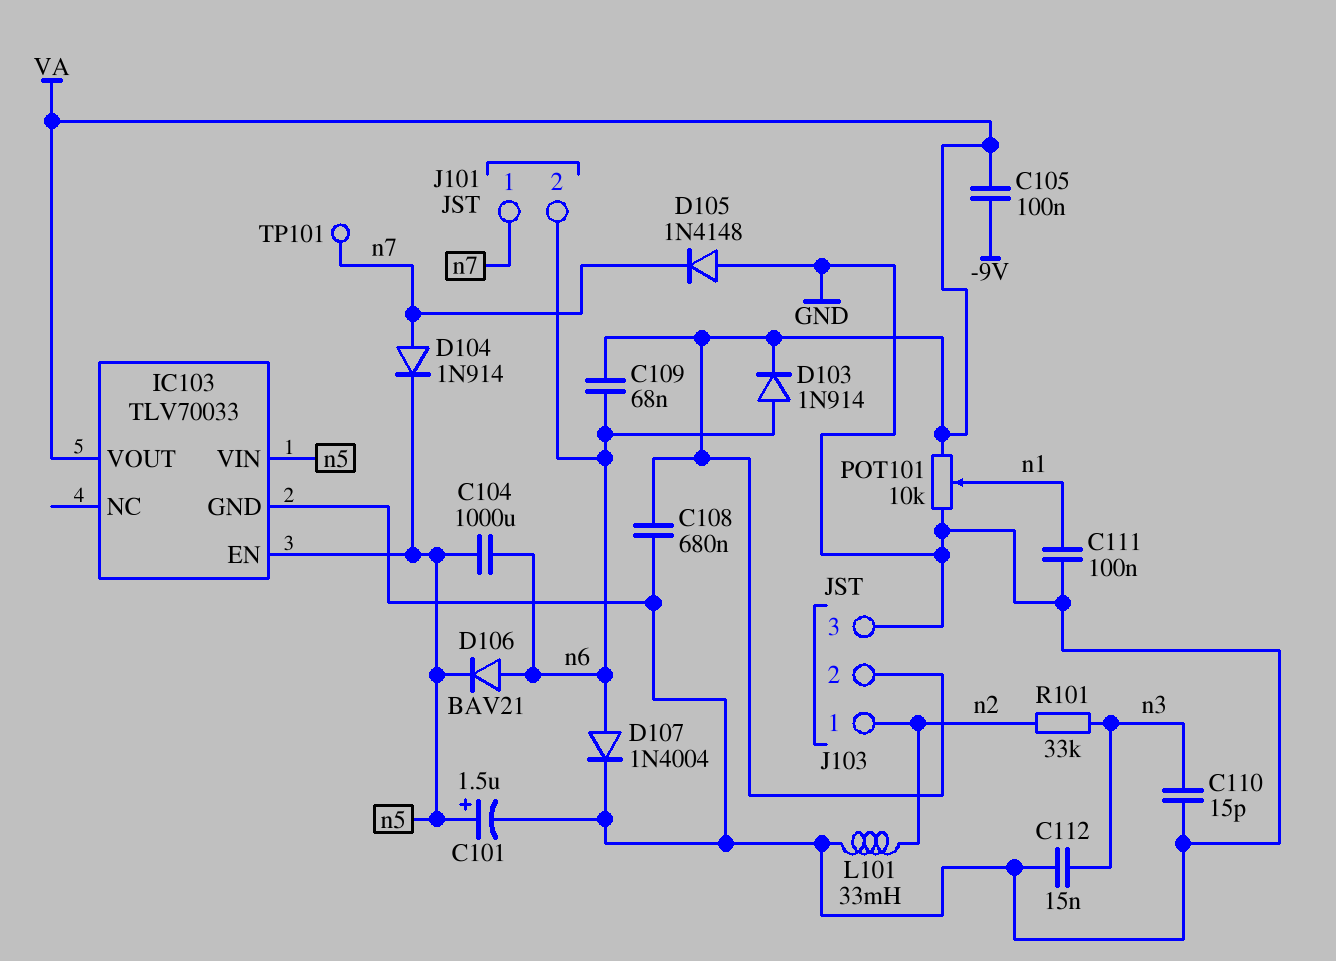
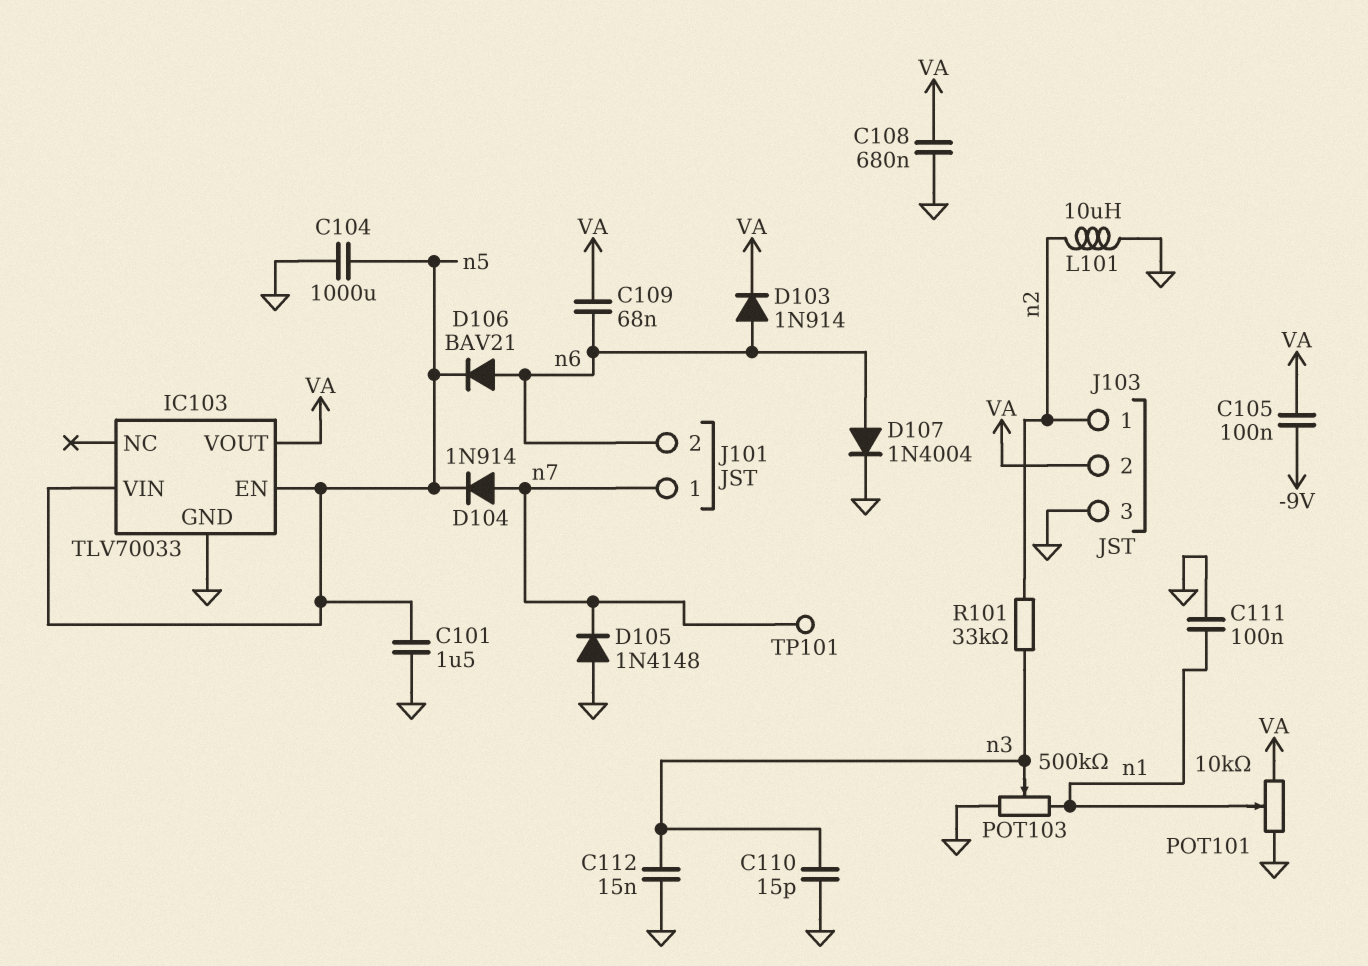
C101: 1.5uF (plus n5, minus GND) -> 1.5uF (GND, n5)
C104: 1000uF (n5, n6) -> 1000uF (GND, n5)
L101: 33mH (GND, n2) -> 10uH (GND, n2)
POT103: none -> 500k (GND, n1, wiper n3)

